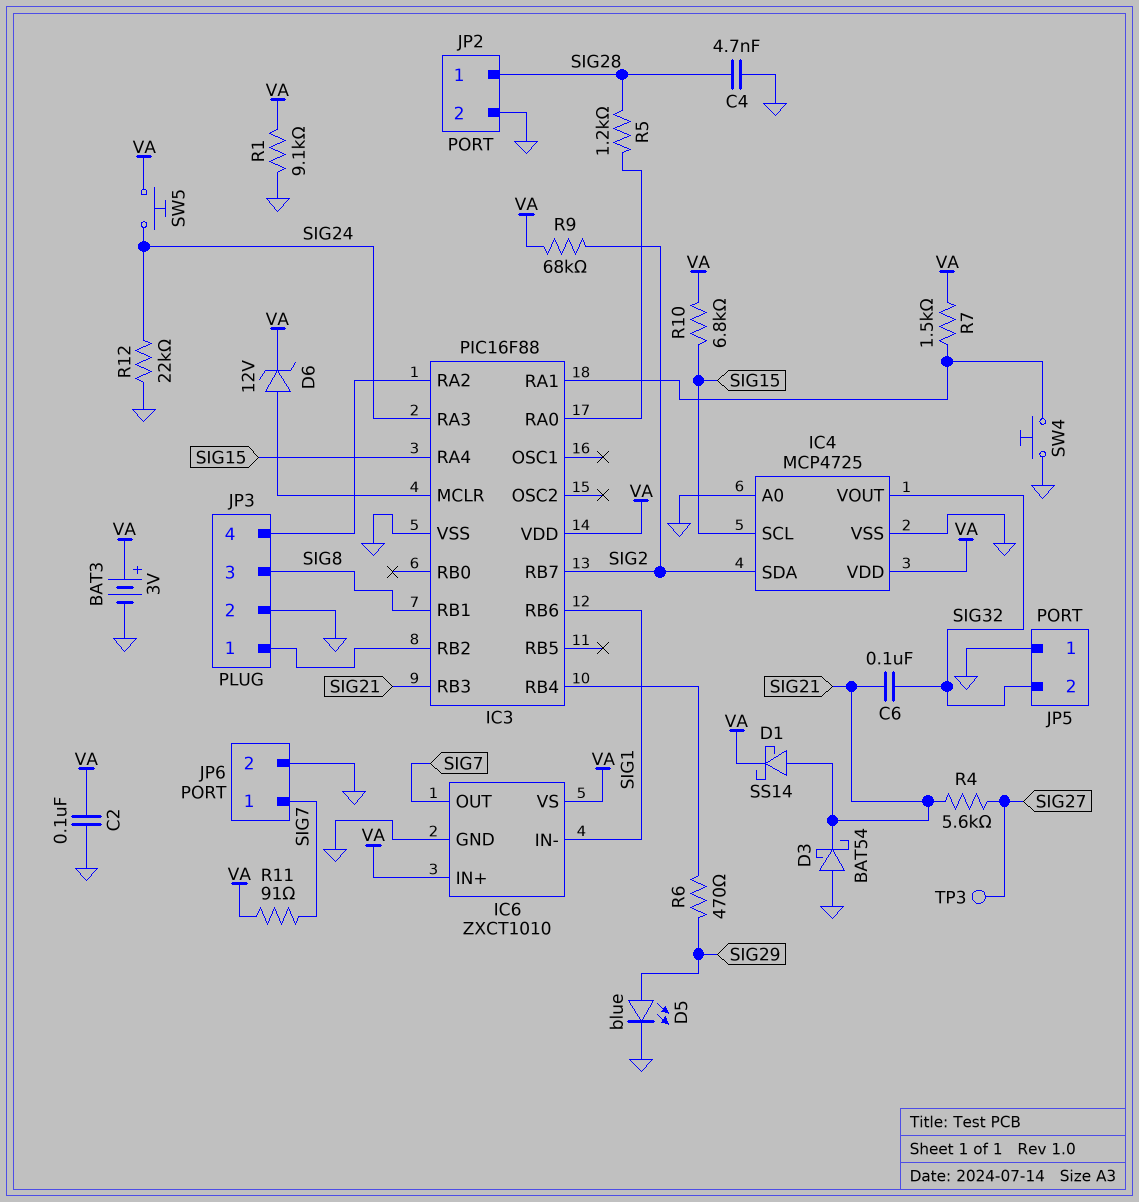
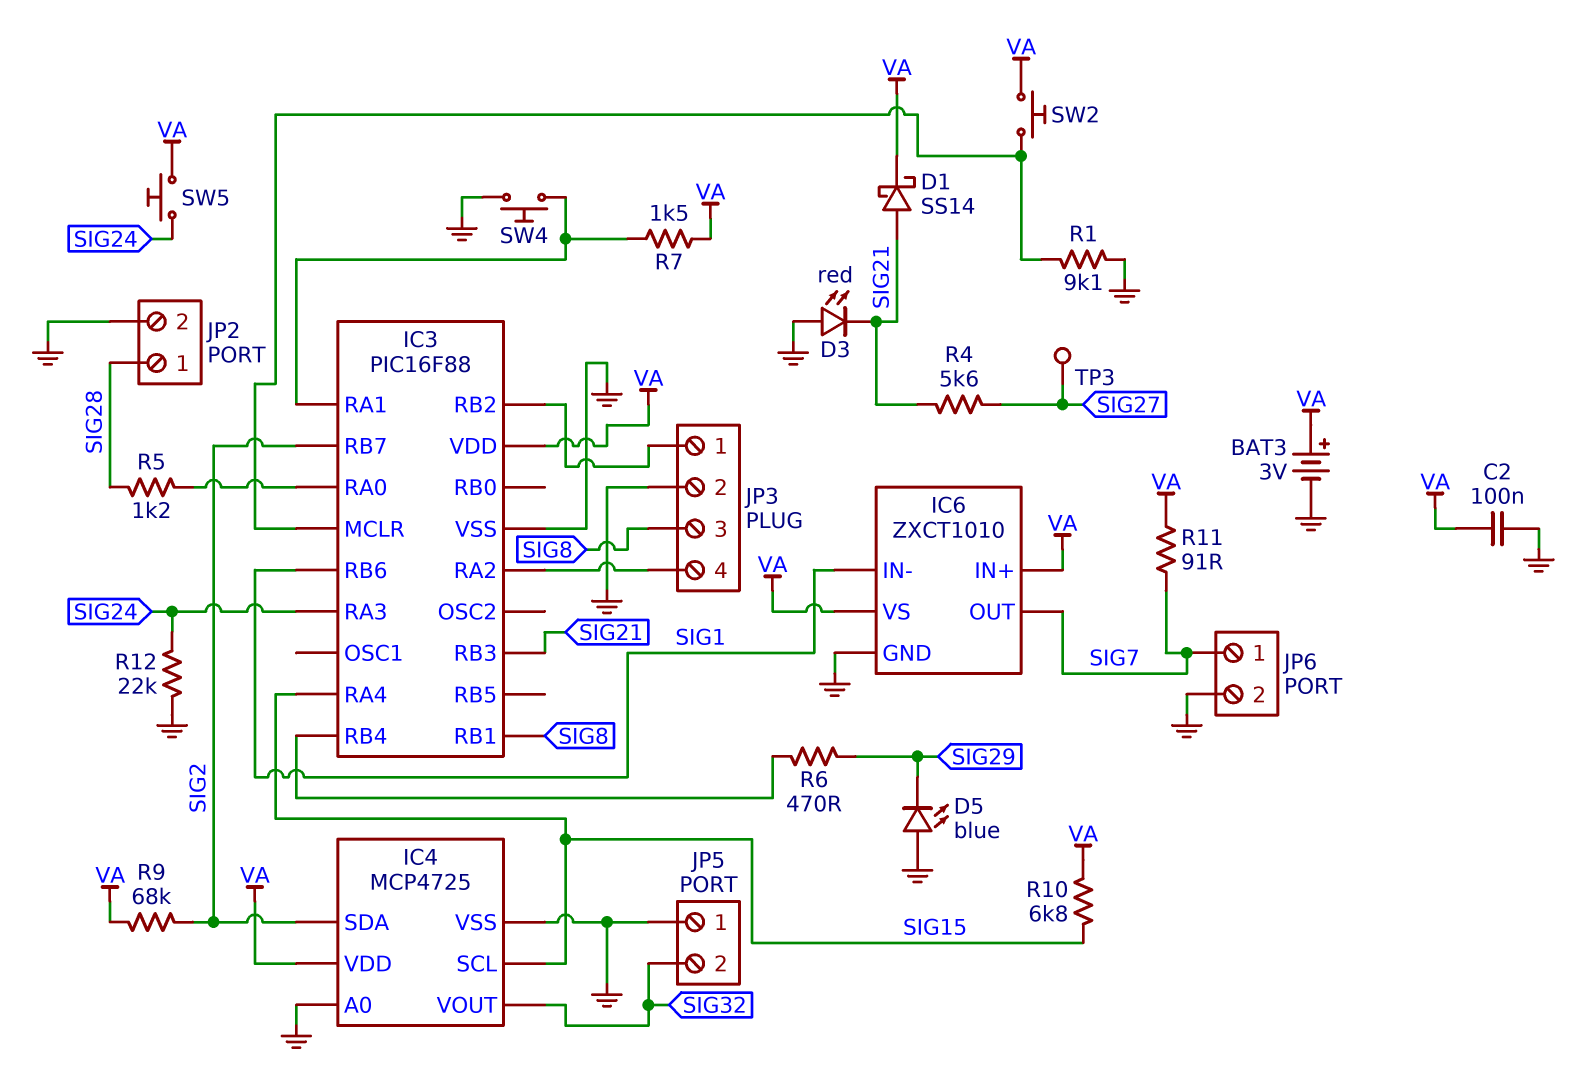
C4: 4.7nF (GND, SIG28) -> none
C6: 100nF (SIG21, SIG32) -> none
D3: schottky BAT54 (A GND, K SIG21) -> LED red (A GND, K SIG21)
D5: LED blue (A SIG29, K GND) -> LED blue (A GND, K SIG29)
D6: zener 12V (A IC3/MCLR, K VA) -> none
R1: 9.1k (GND, VA) -> 9.1k (GND, IC3/MCLR)
SW2: none -> button (IC3/MCLR, VA)

